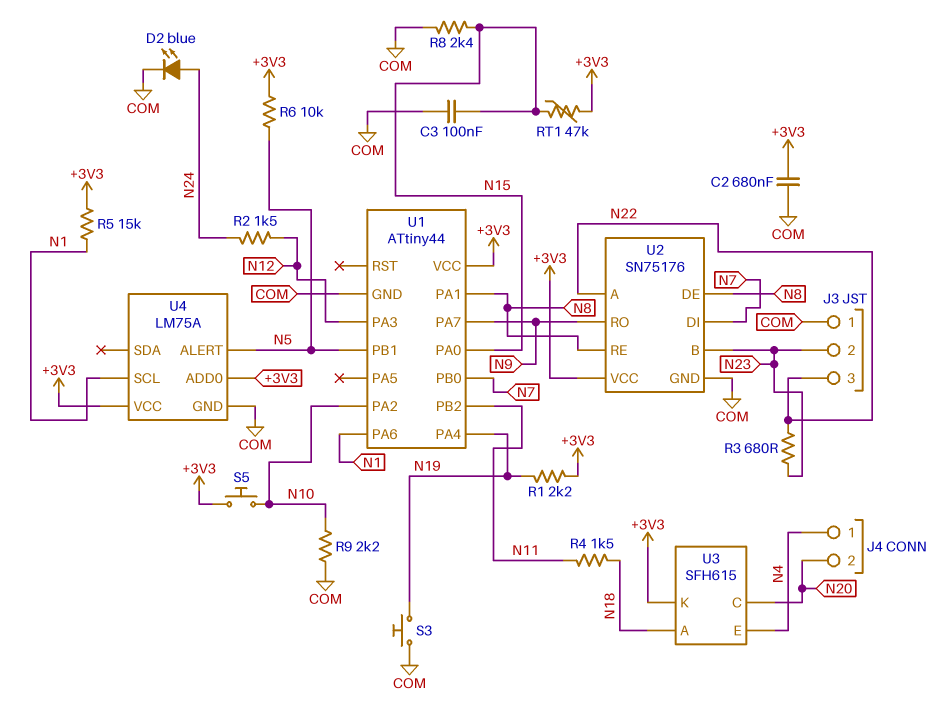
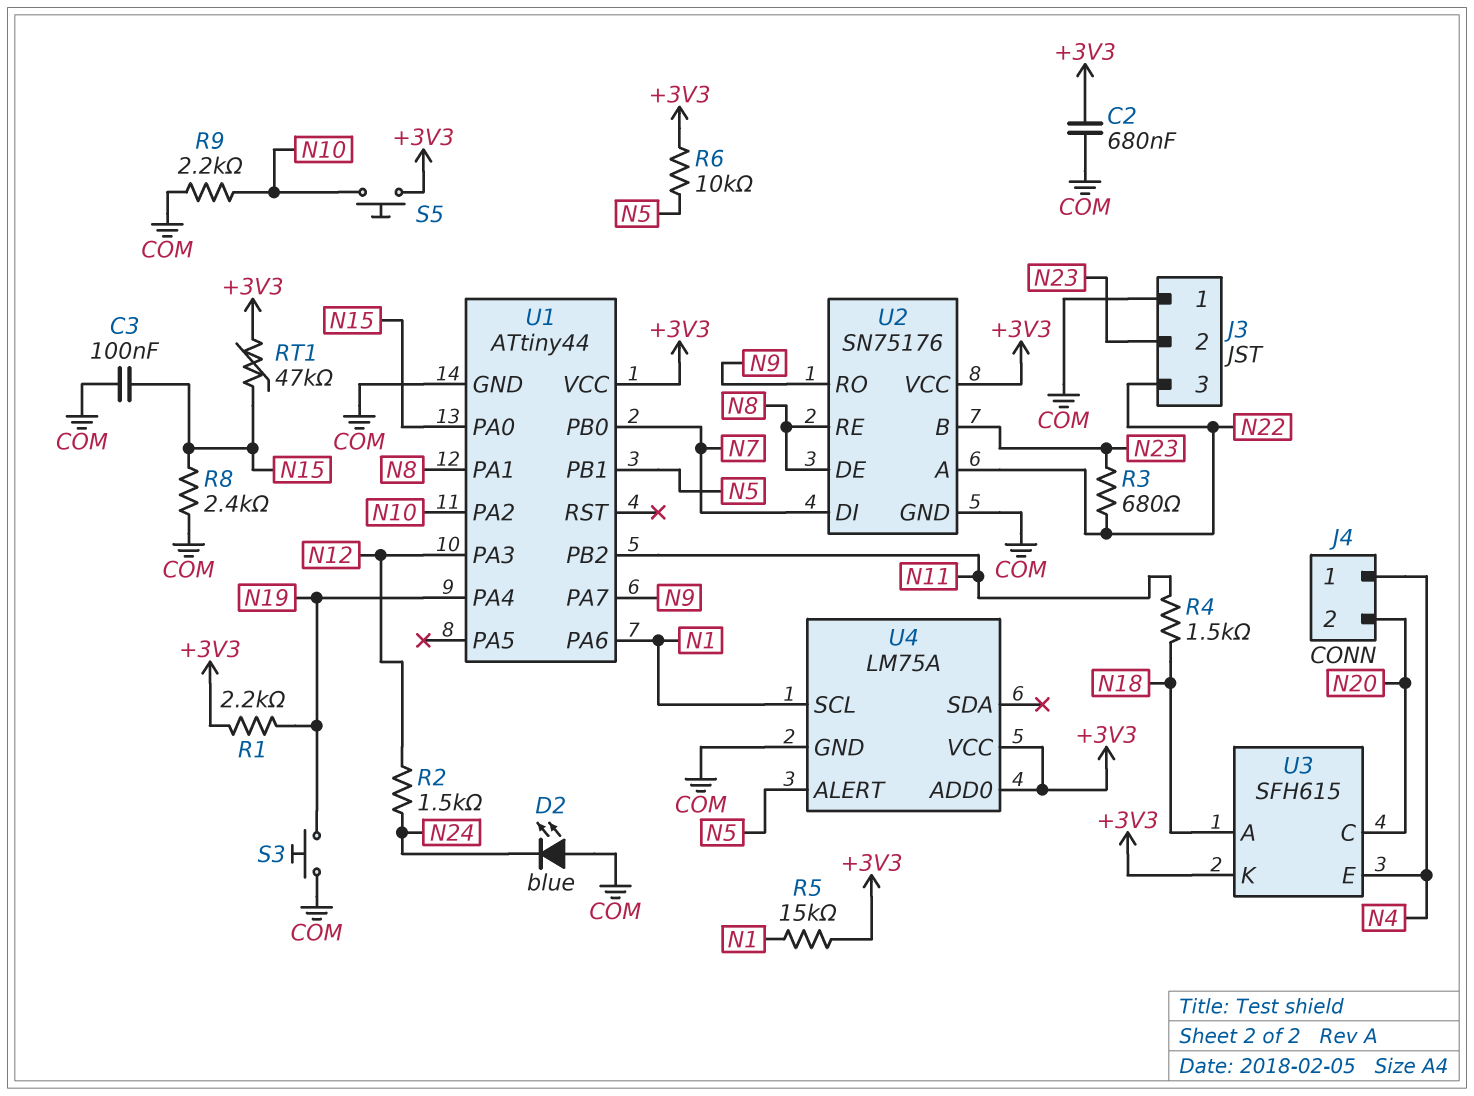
D2: LED blue (A N24, K COM) -> LED blue (A COM, K N24)

